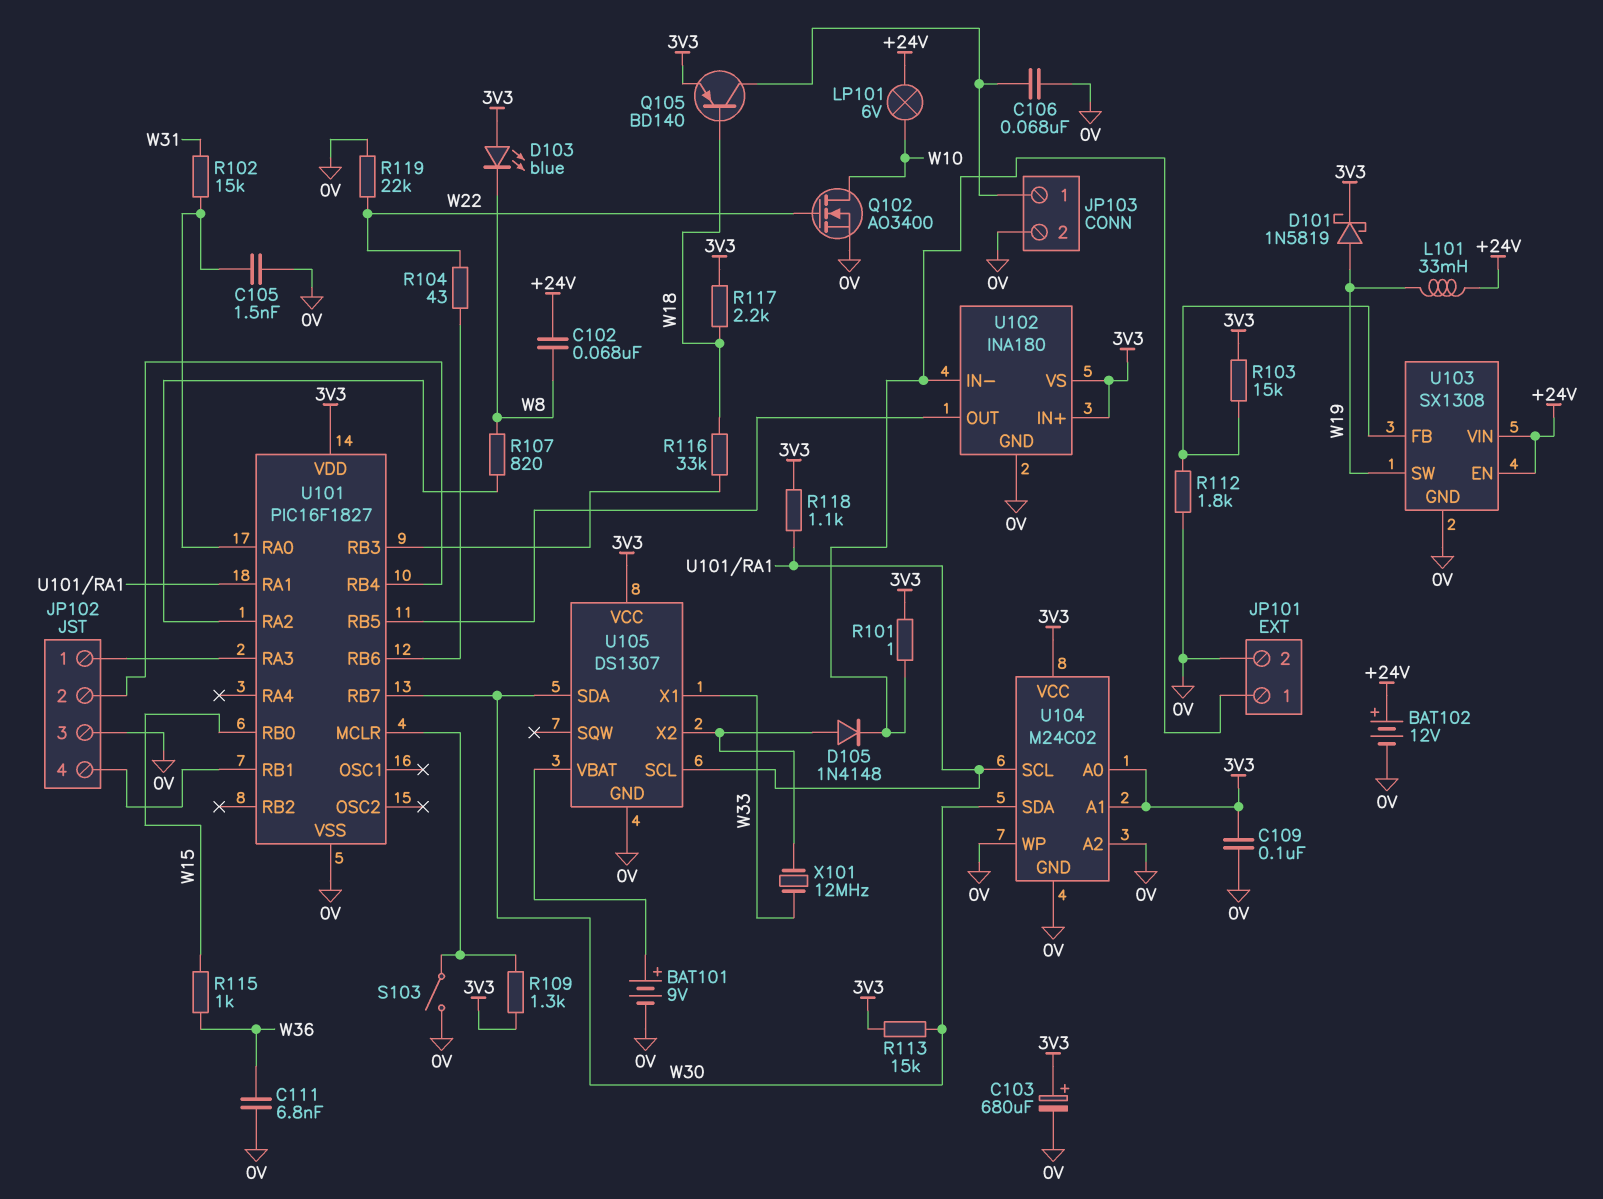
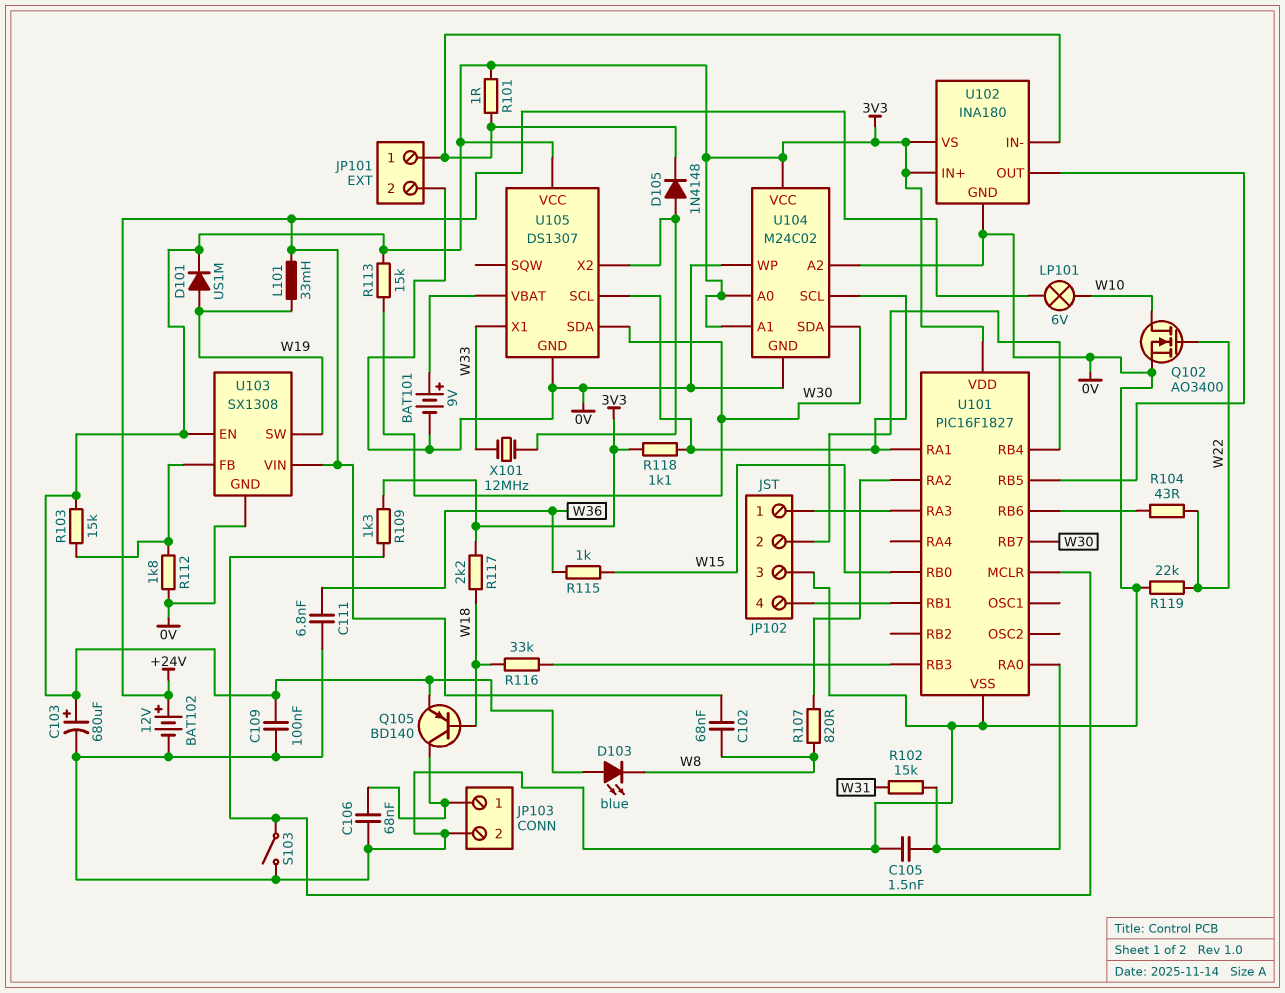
D101: schottky 1N5819 (A W19, K 3V3) -> diode US1M (A W19, K 3V3)
U103 pin EN: +24V -> 3V3

